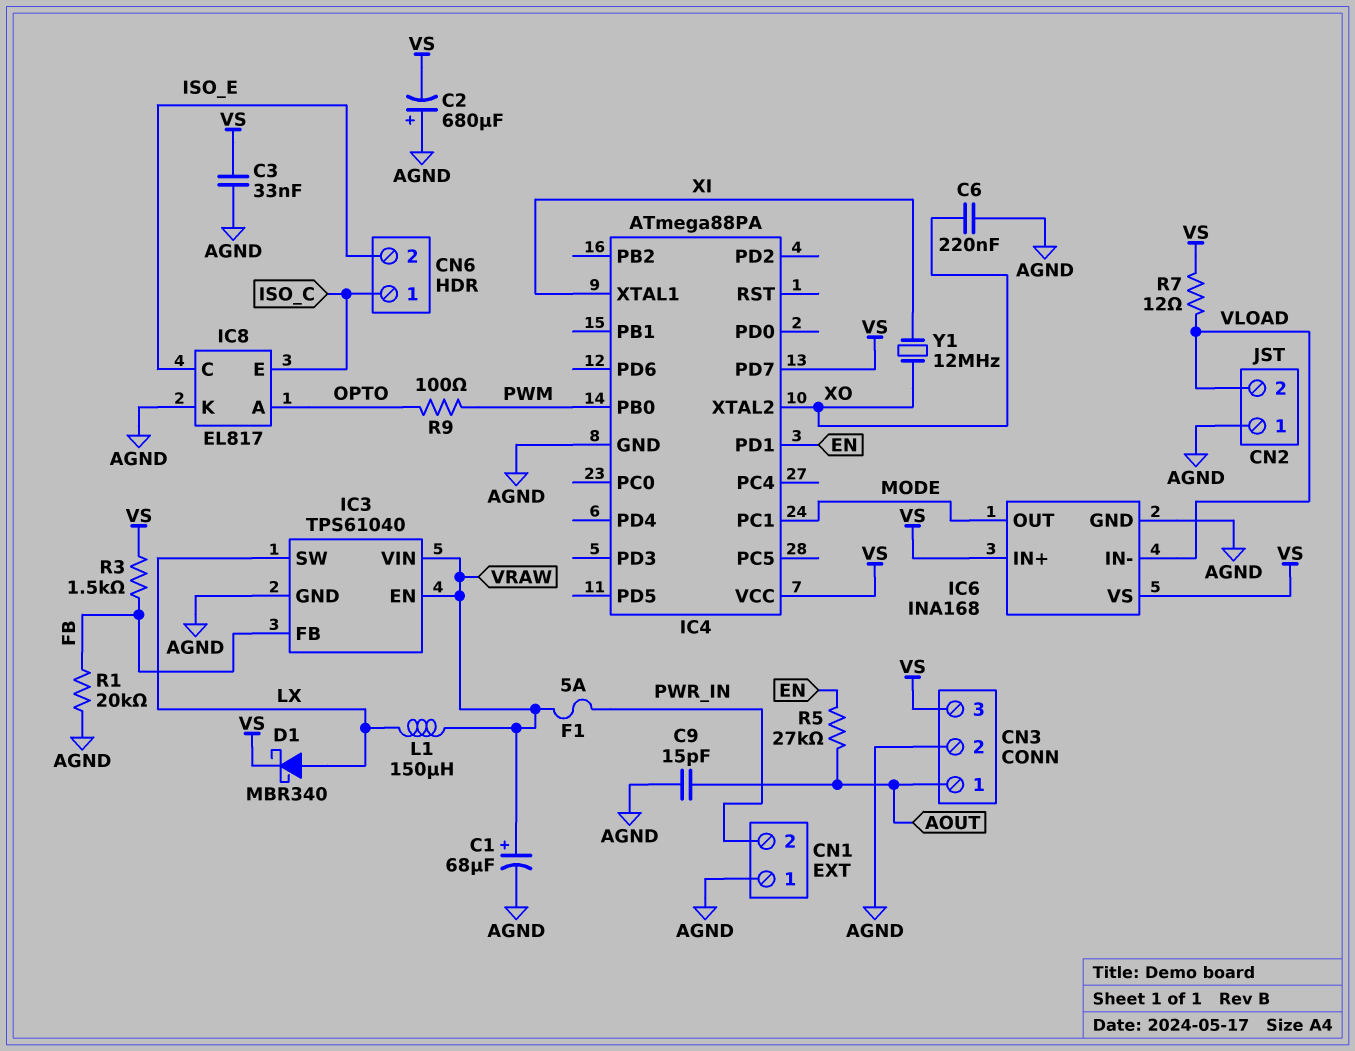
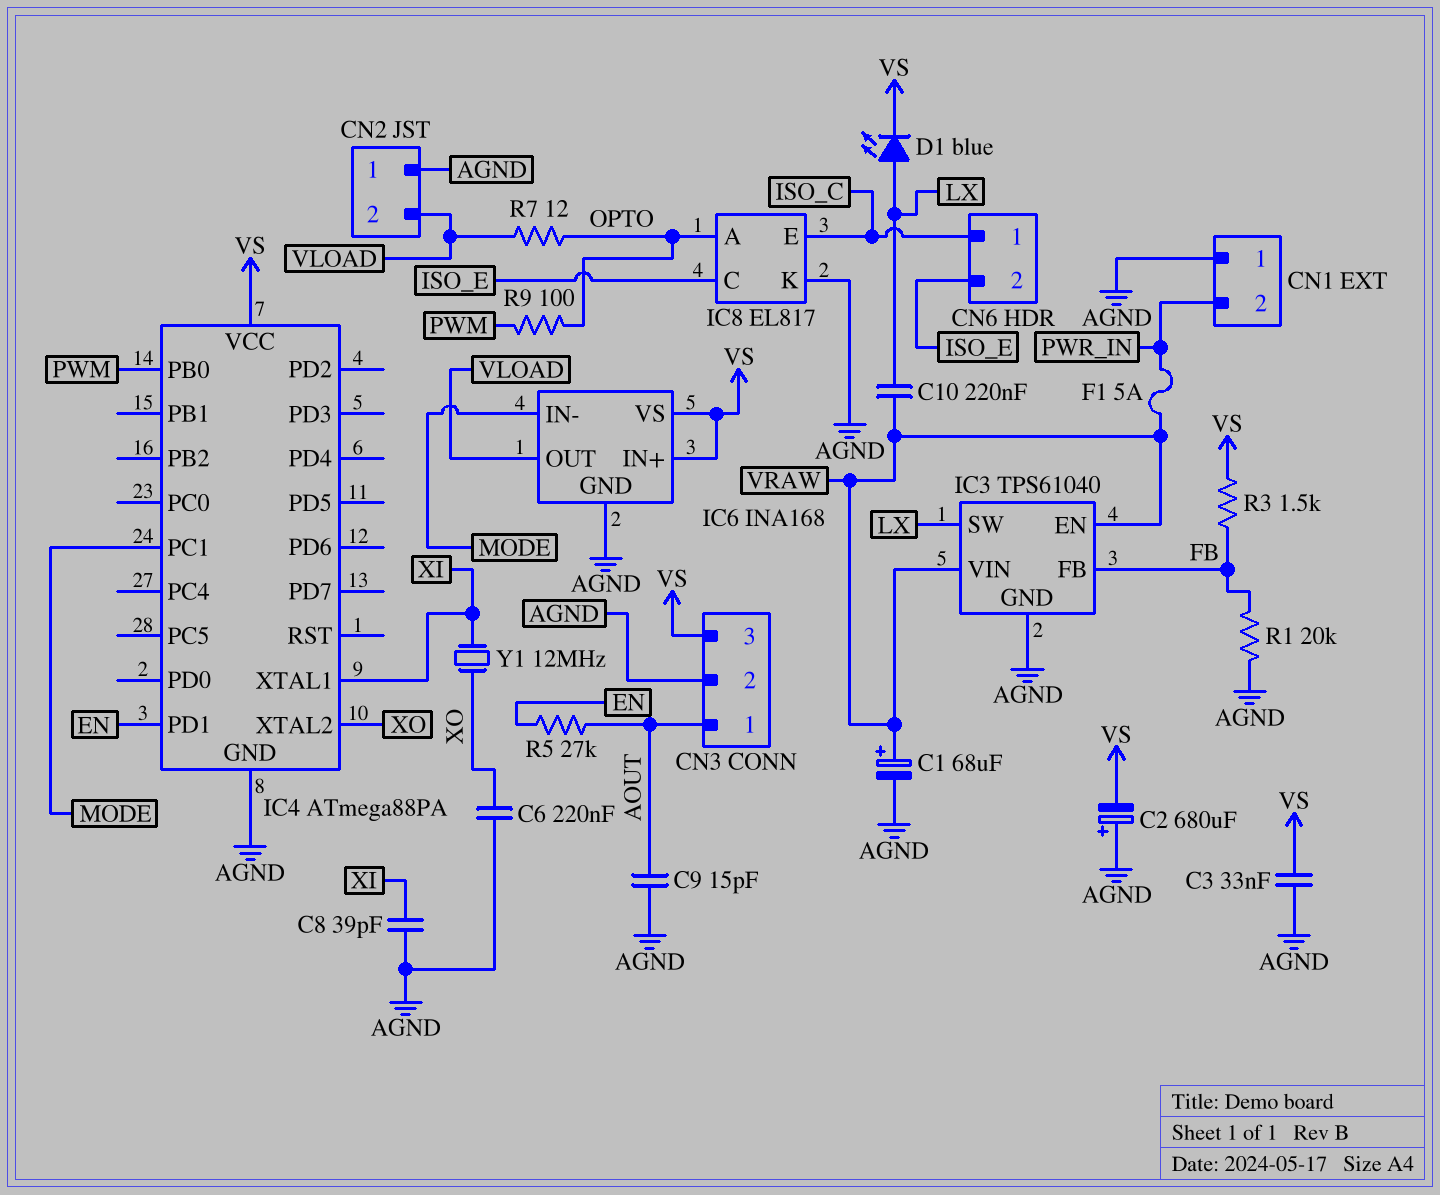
C8: none -> 39pF (AGND, XI)
C10: none -> 220nF (LX, VRAW)
D1: schottky MBR340 (A LX, K VS) -> LED blue (A LX, K VS)
IC4 pin PD7: VS -> none
IC6 pin IN-: VLOAD -> MODE
IC6 pin OUT: MODE -> VLOAD
L1: 150uH (LX, VRAW) -> none
R7: 12 (VLOAD, VS) -> 12 (OPTO, VLOAD)

